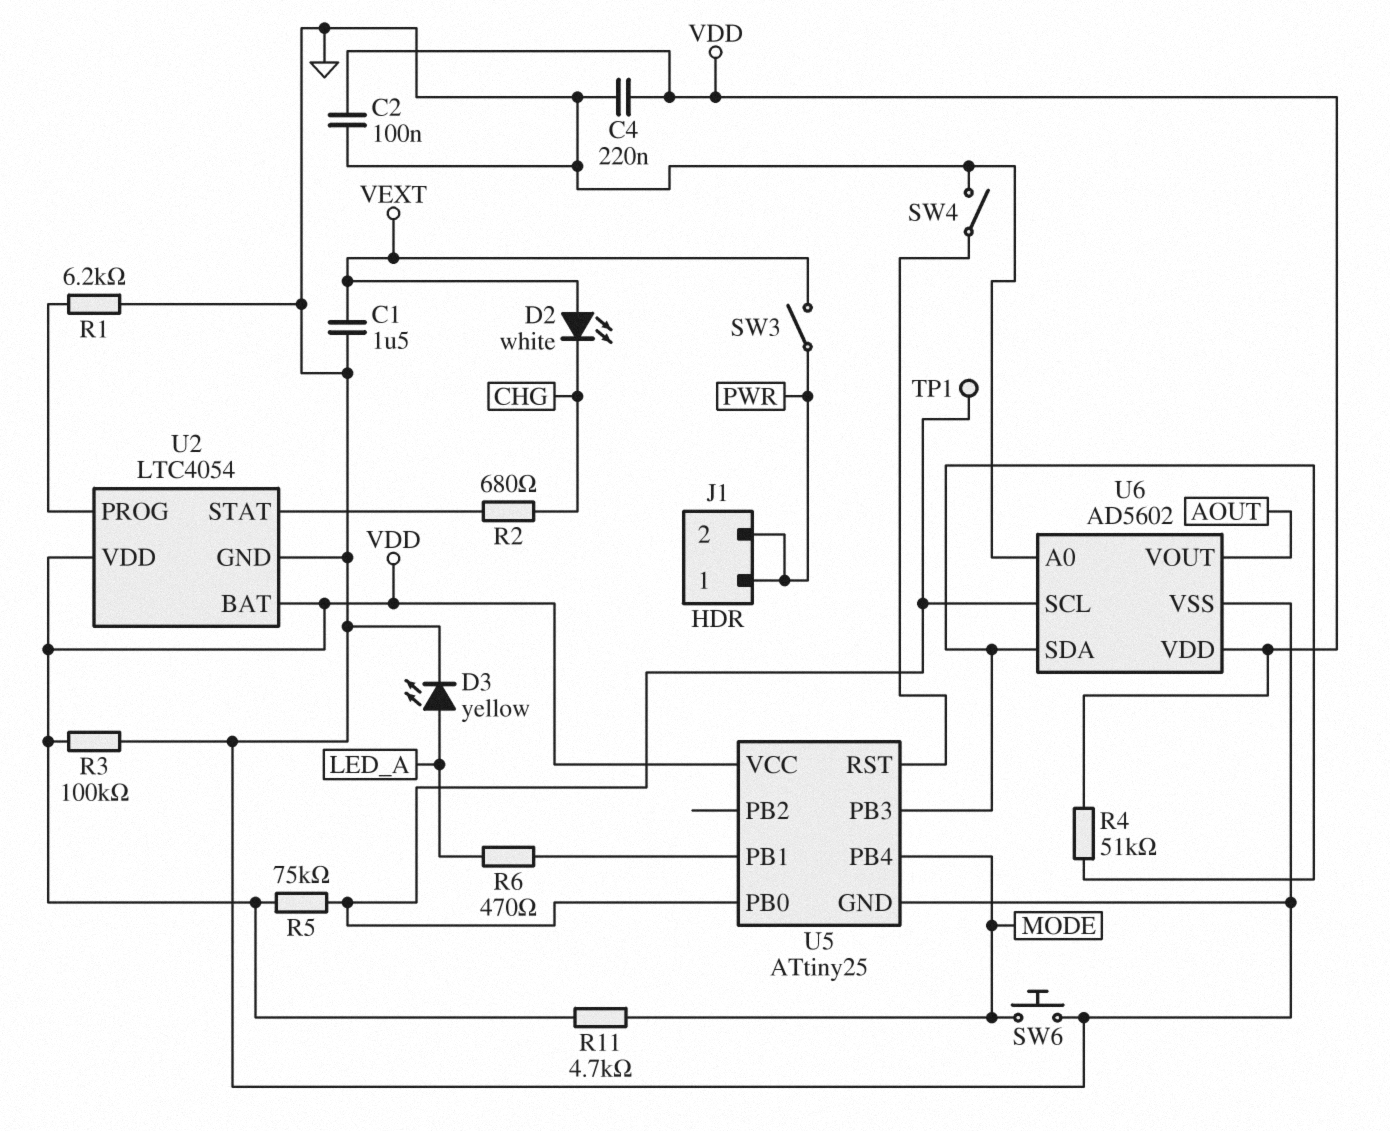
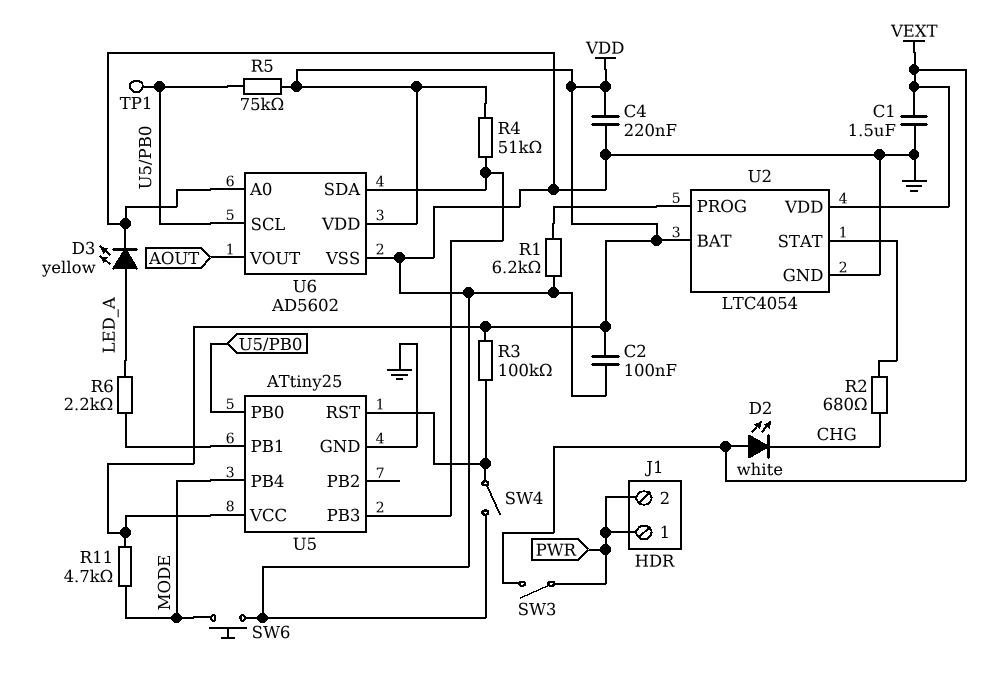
R3: 100k (GND, VDD) -> 100k (U5/RST, VDD)
R6: 470 (LED_A, U5/PB1) -> 2.2k (LED_A, U5/PB1)
U2 pin VDD: VDD -> VEXT

